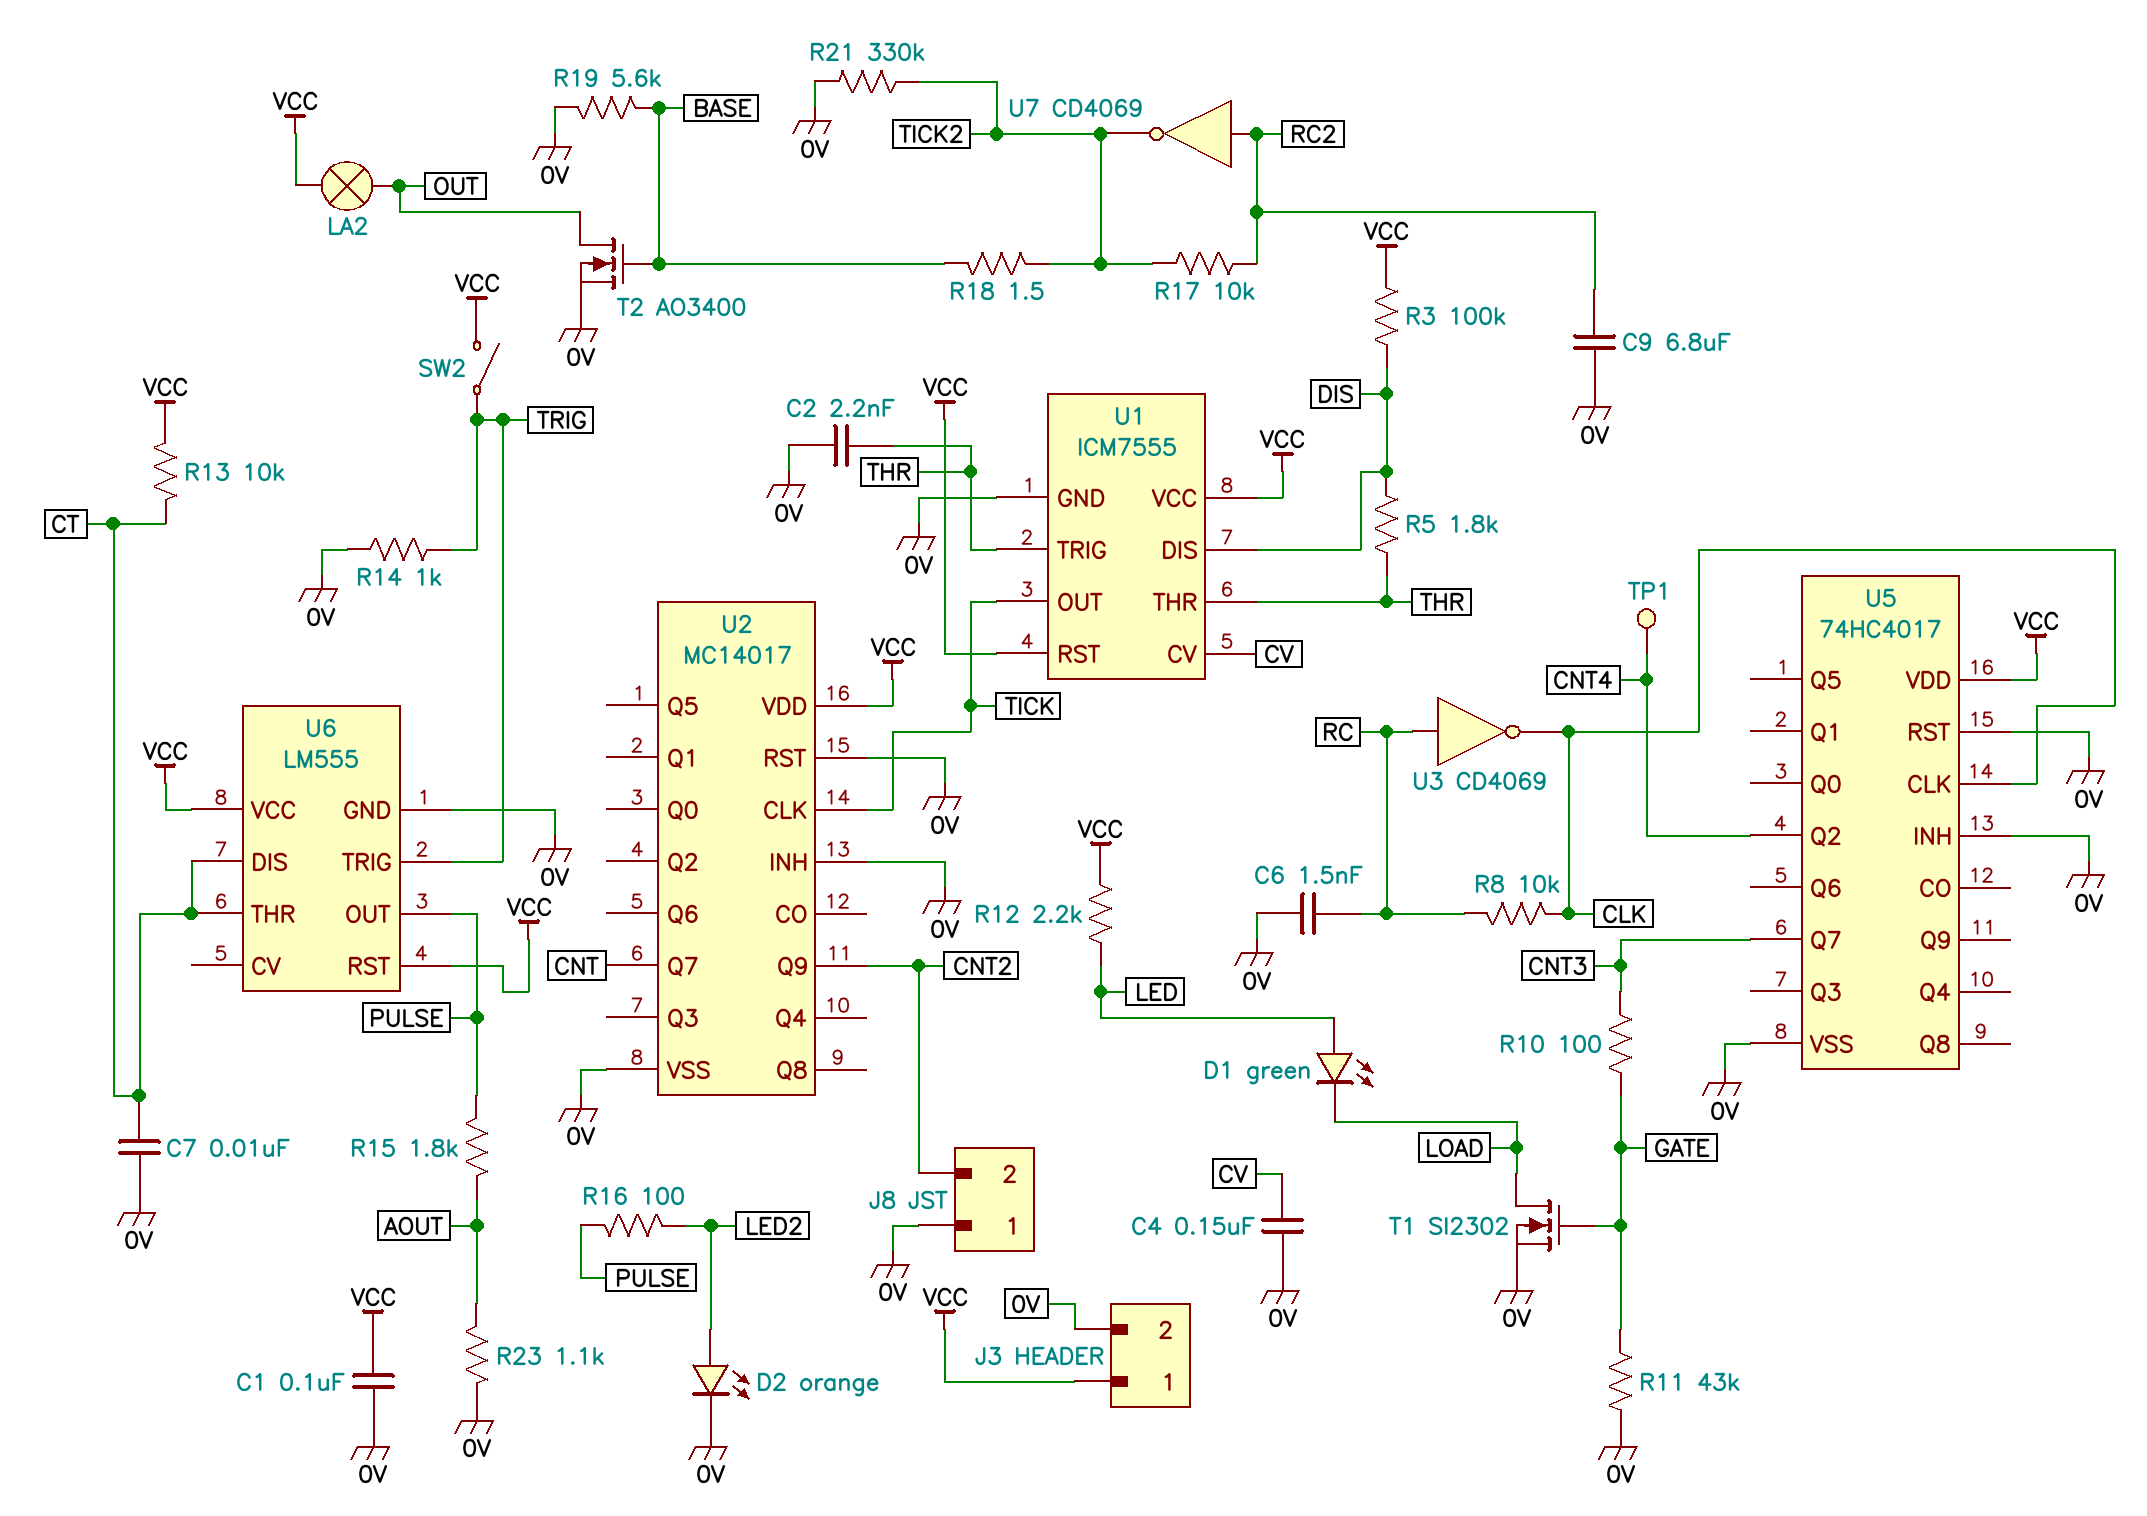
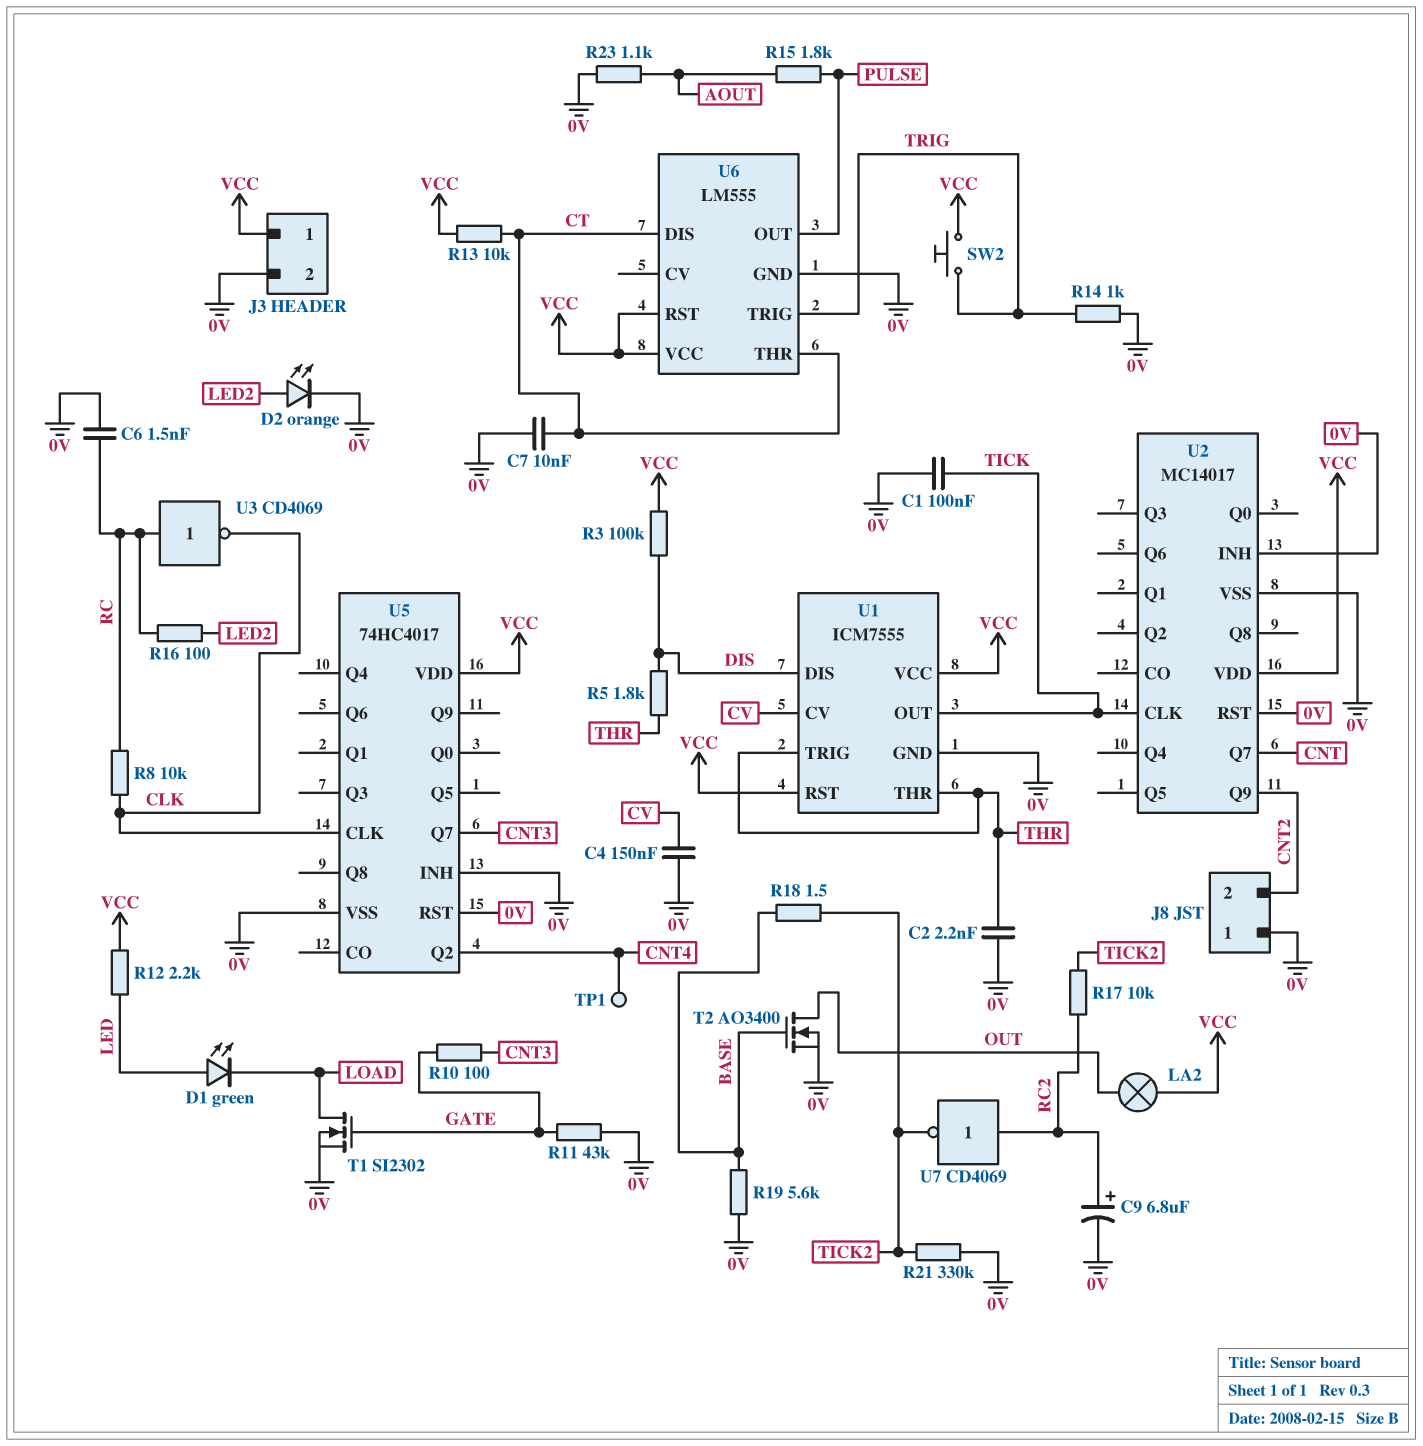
C1: 100nF (0V, VCC) -> 100nF (0V, TICK)
C9: 6.8uF (0V, RC2) -> 6.8uF (plus RC2, minus 0V)
R16: 100 (LED2, PULSE) -> 100 (LED2, RC)
SW2: switch (TRIG, VCC) -> button (TRIG, VCC)

